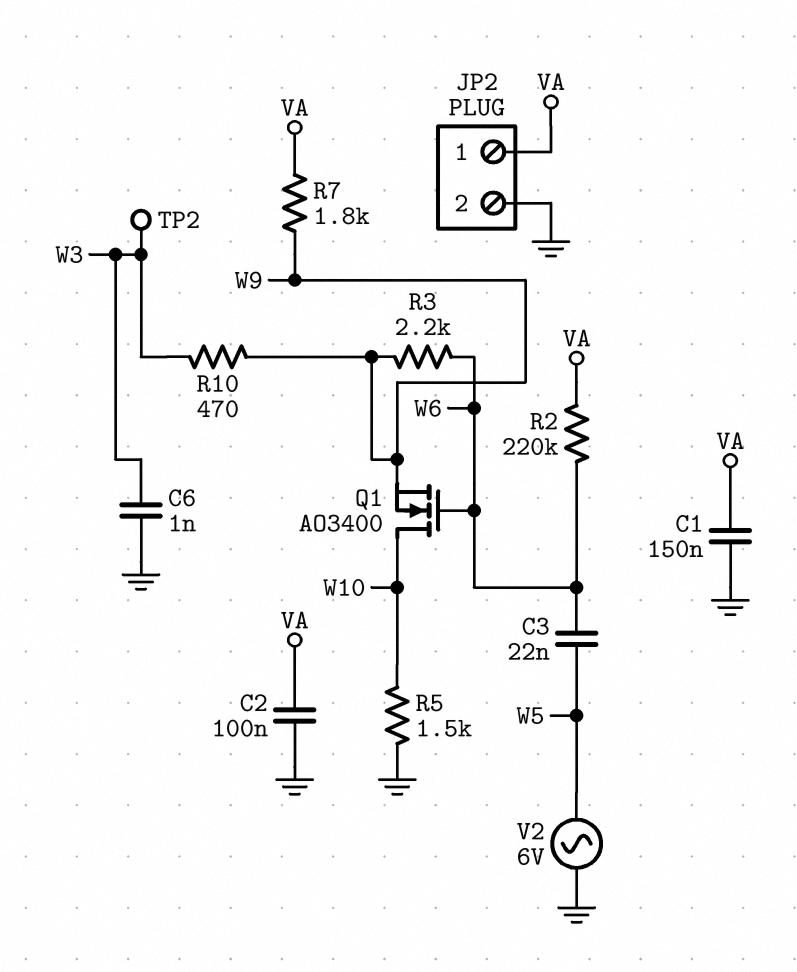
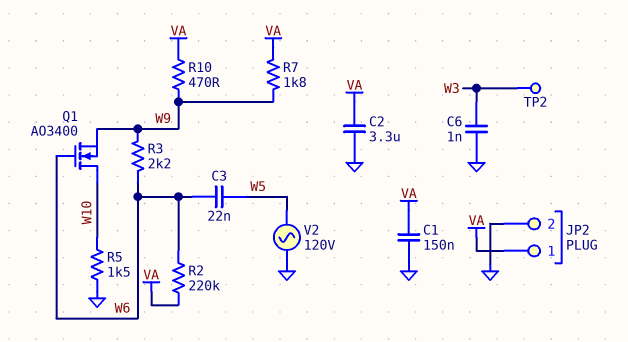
C2: 100nF (GND, VA) -> 3.3uF (GND, VA)
R10: 470 (W3, W9) -> 470 (VA, W9)
V2: AC 6V (GND, W5) -> AC 120V (GND, W5)

